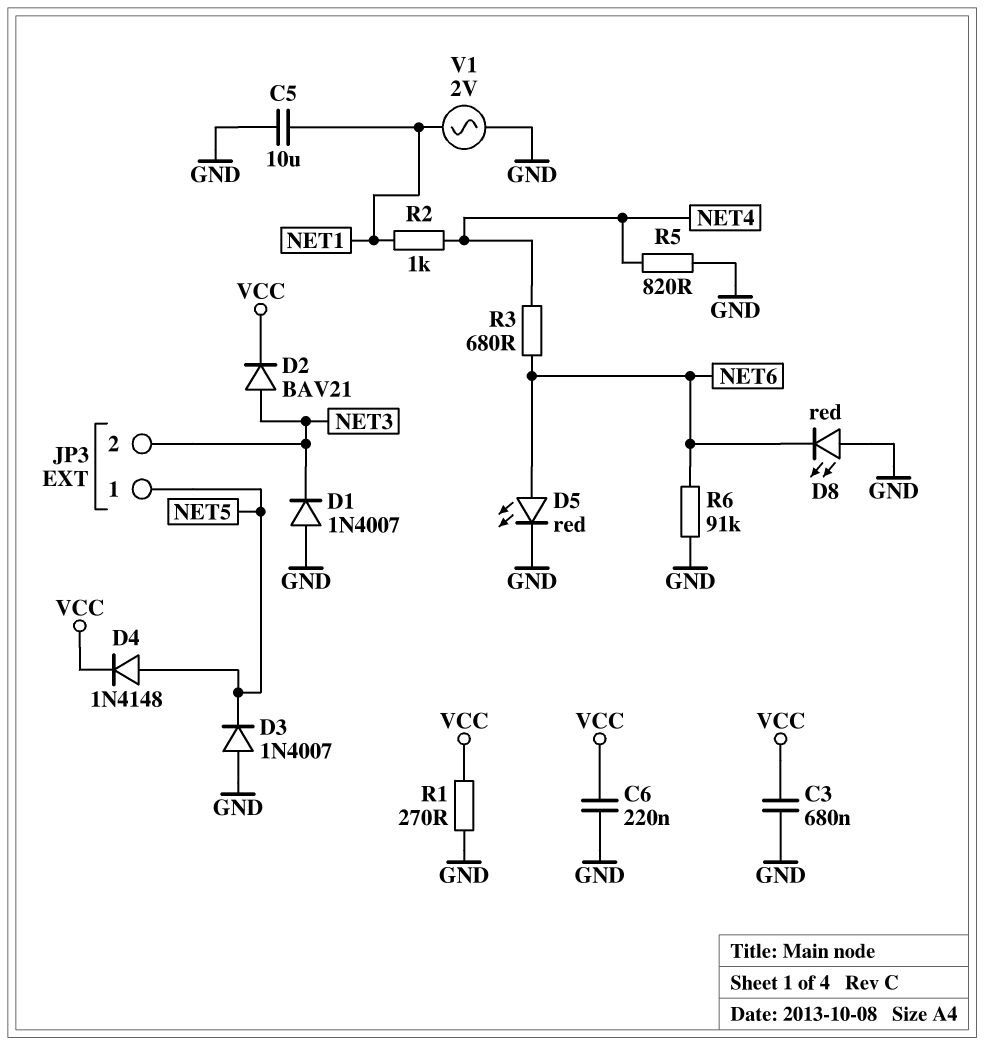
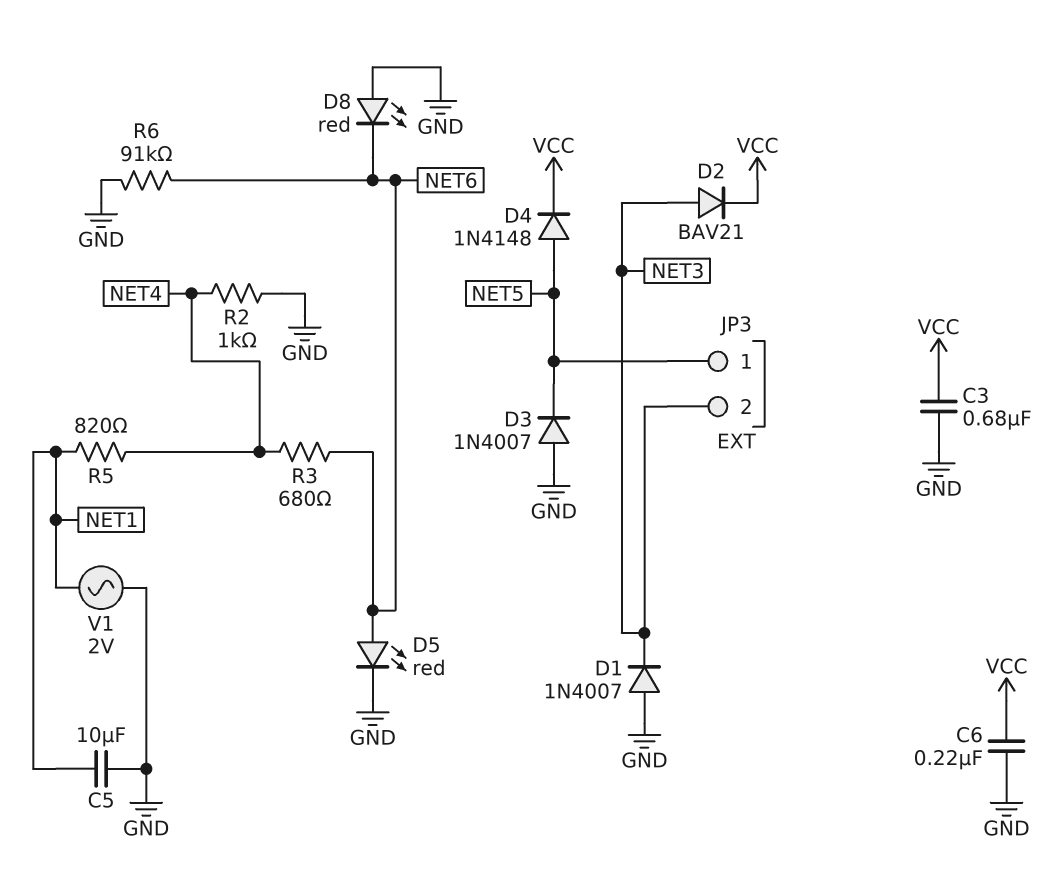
R1: 270 (GND, VCC) -> none
R2: 1k (NET1, NET4) -> 1k (GND, NET4)
R5: 820 (GND, NET4) -> 820 (NET1, NET4)

